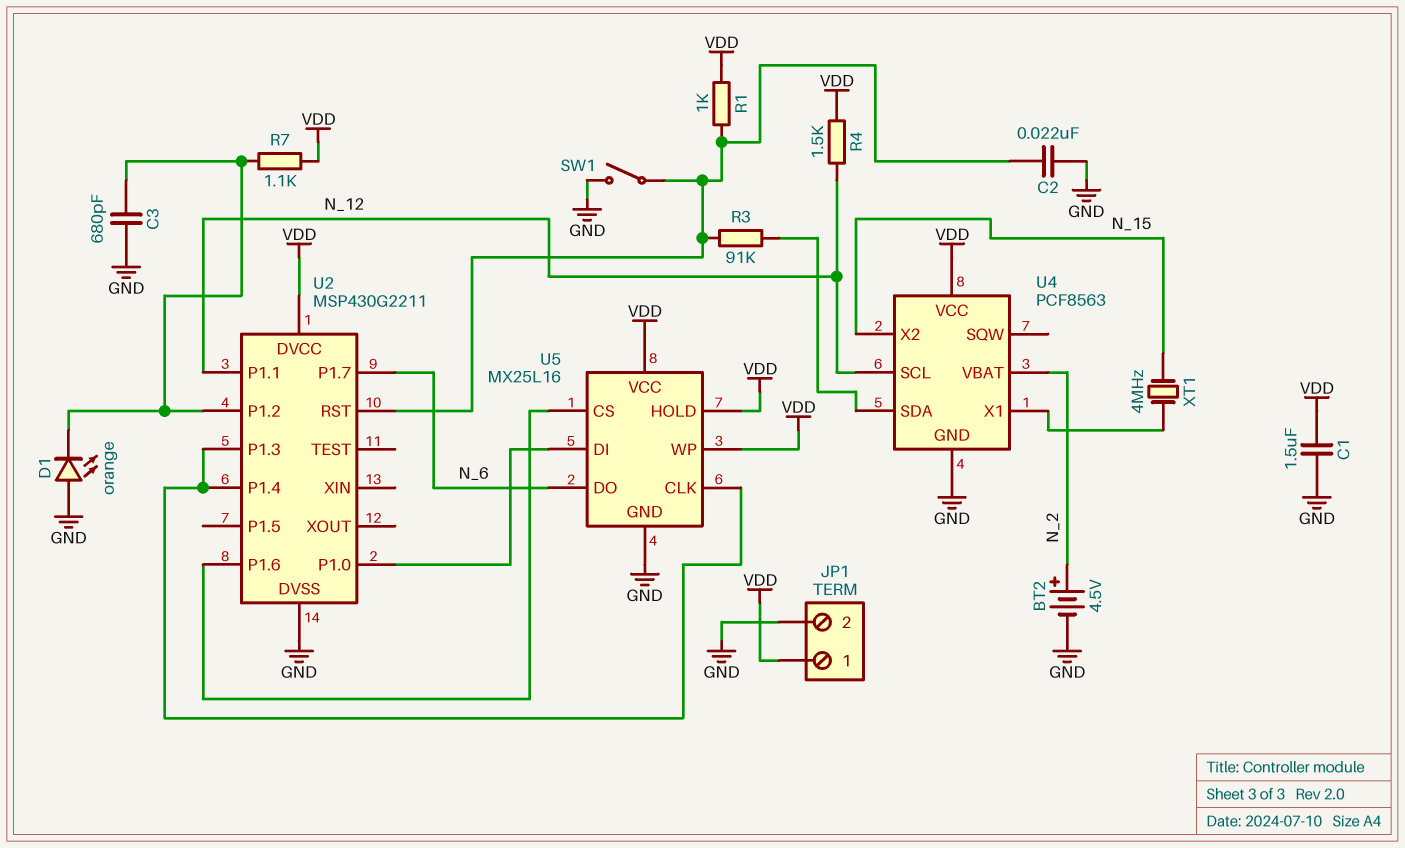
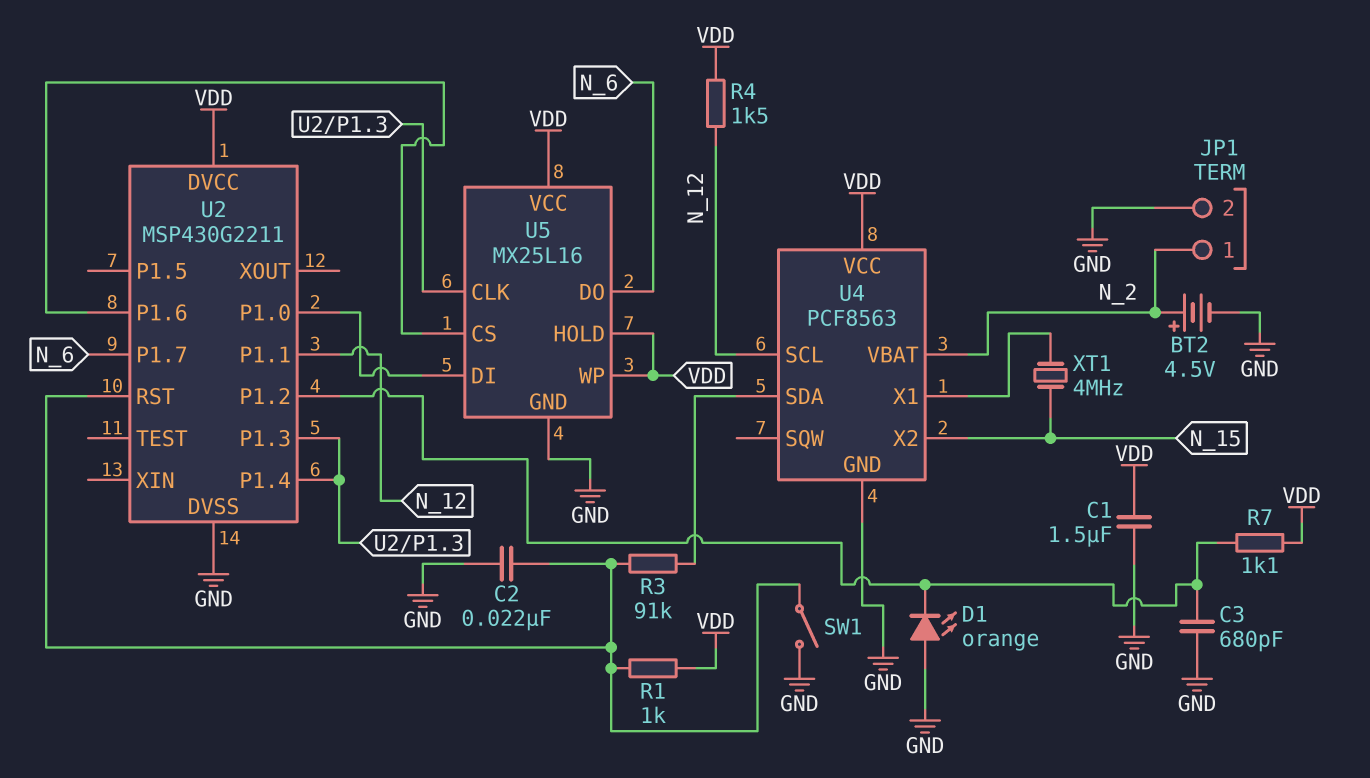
JP1 pin 1: VDD -> N_2

